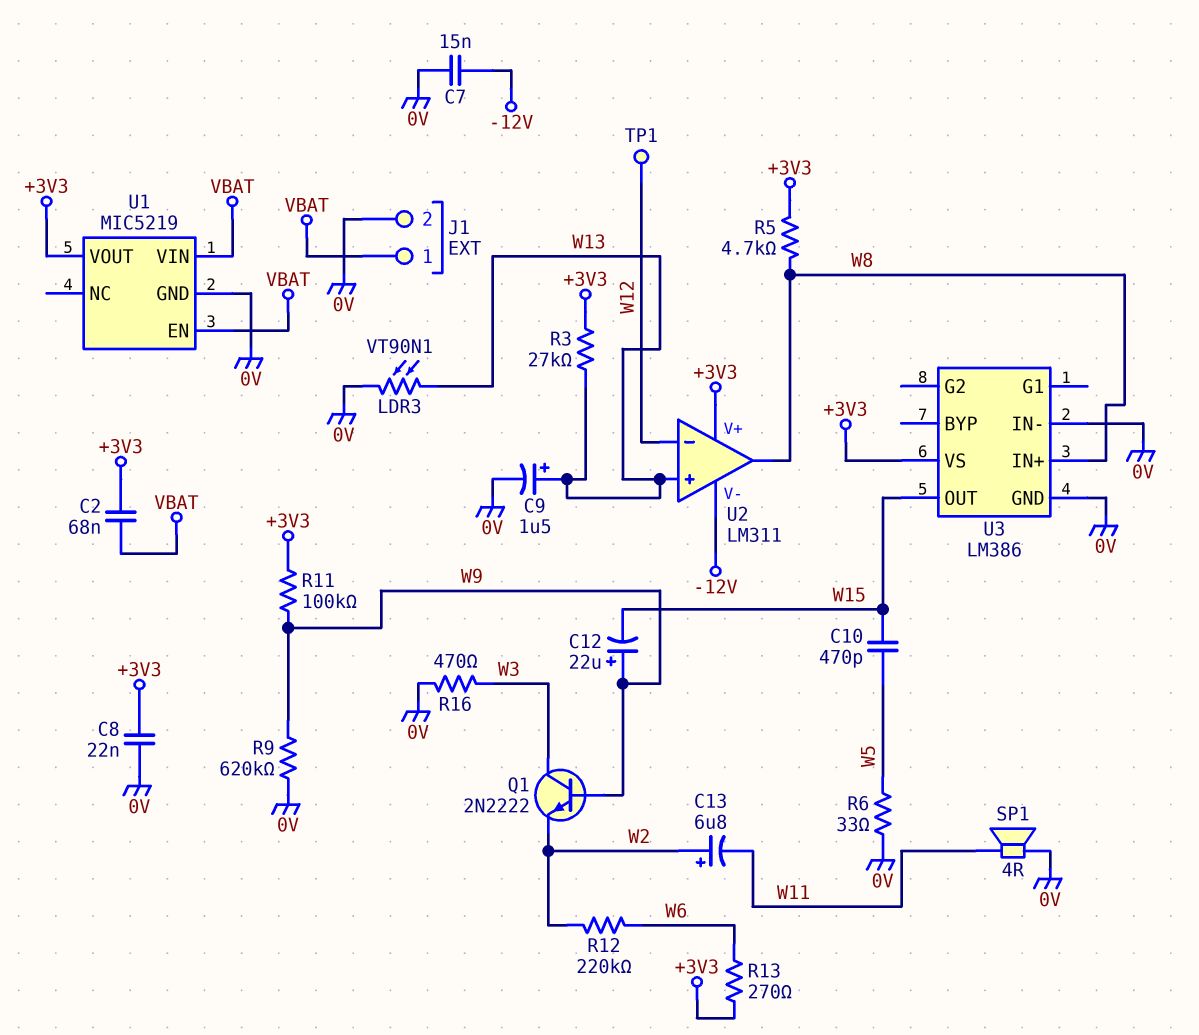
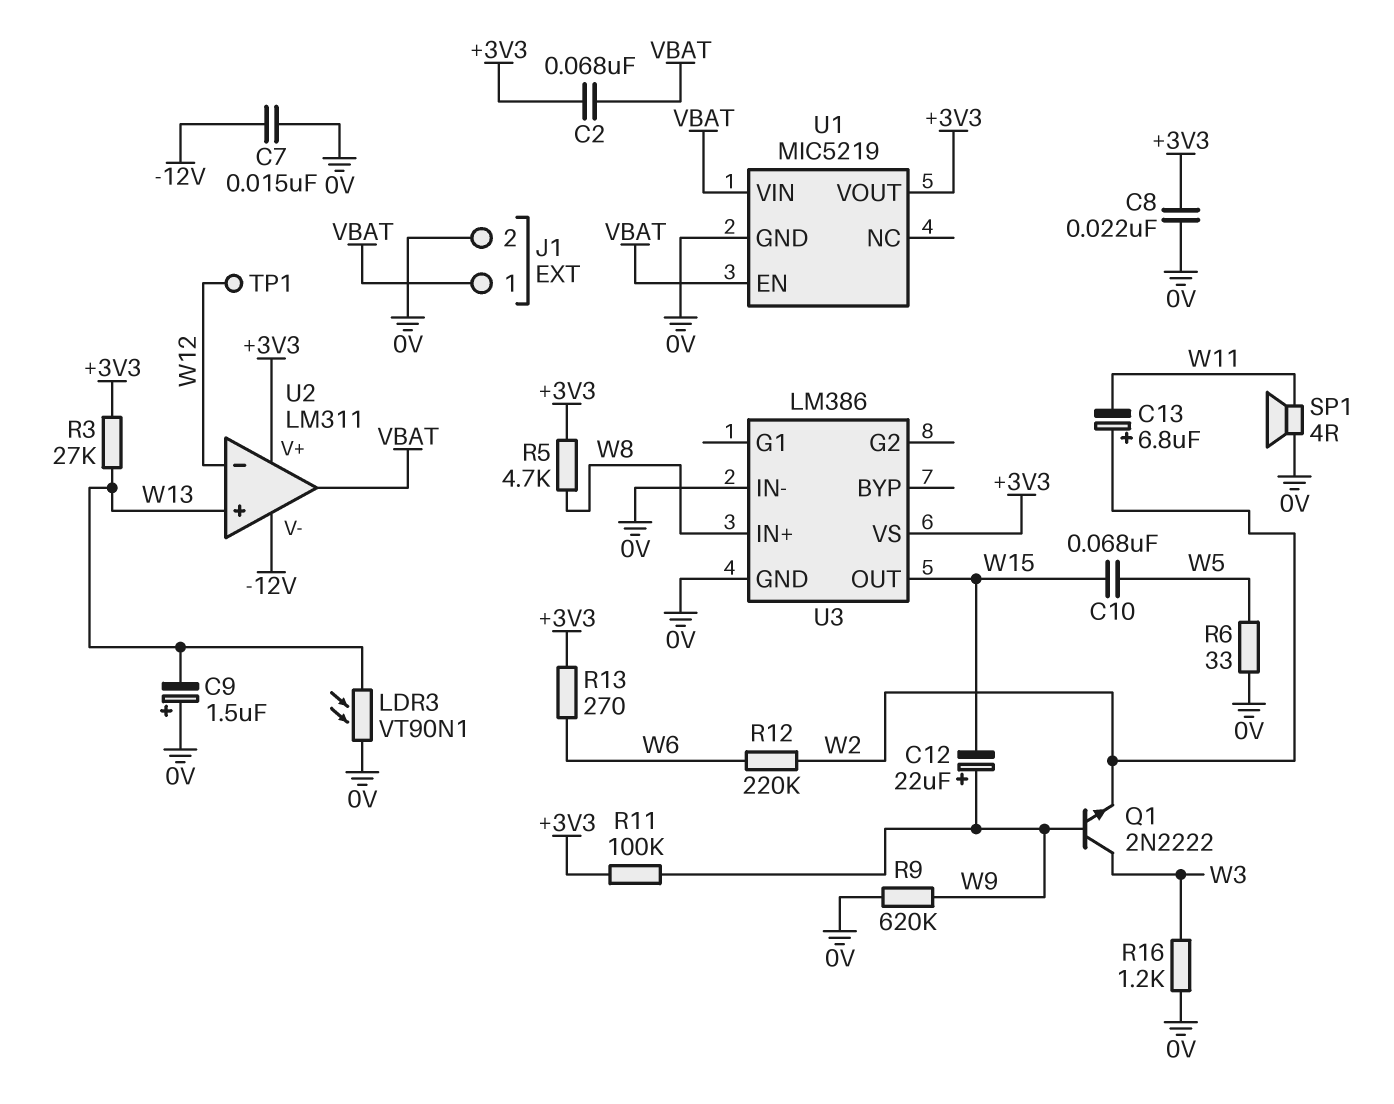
C9: 1.5uF (plus W13, minus 0V) -> 1.5uF (plus 0V, minus W13)
C10: 470pF (W5, W15) -> 68nF (W5, W15)
R16: 470 (0V, W3) -> 1.2k (0V, W3)
U2 pin out: W8 -> VBAT

